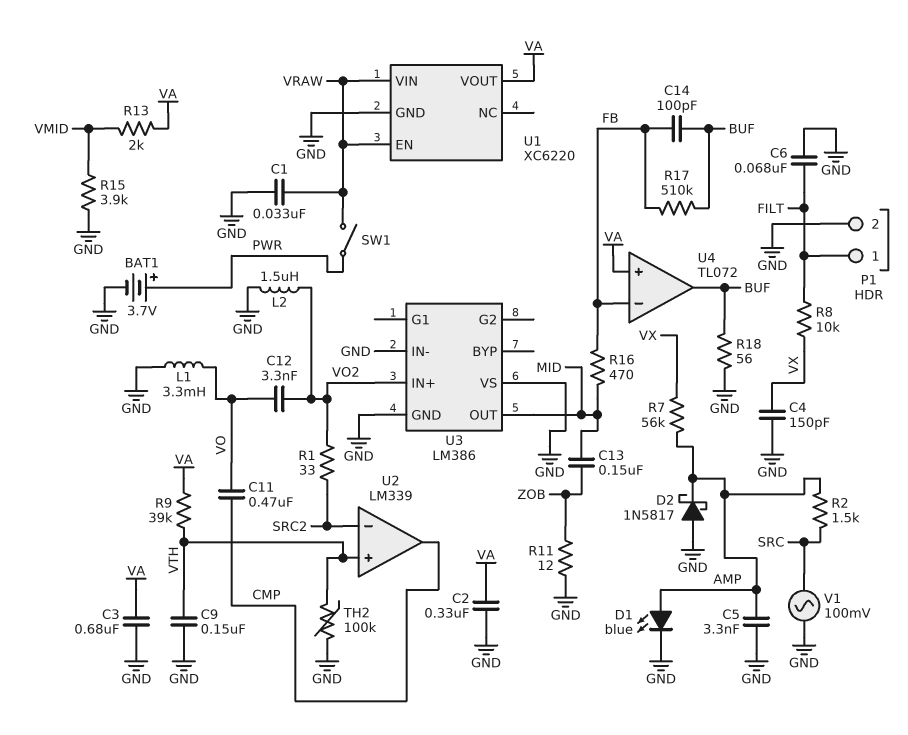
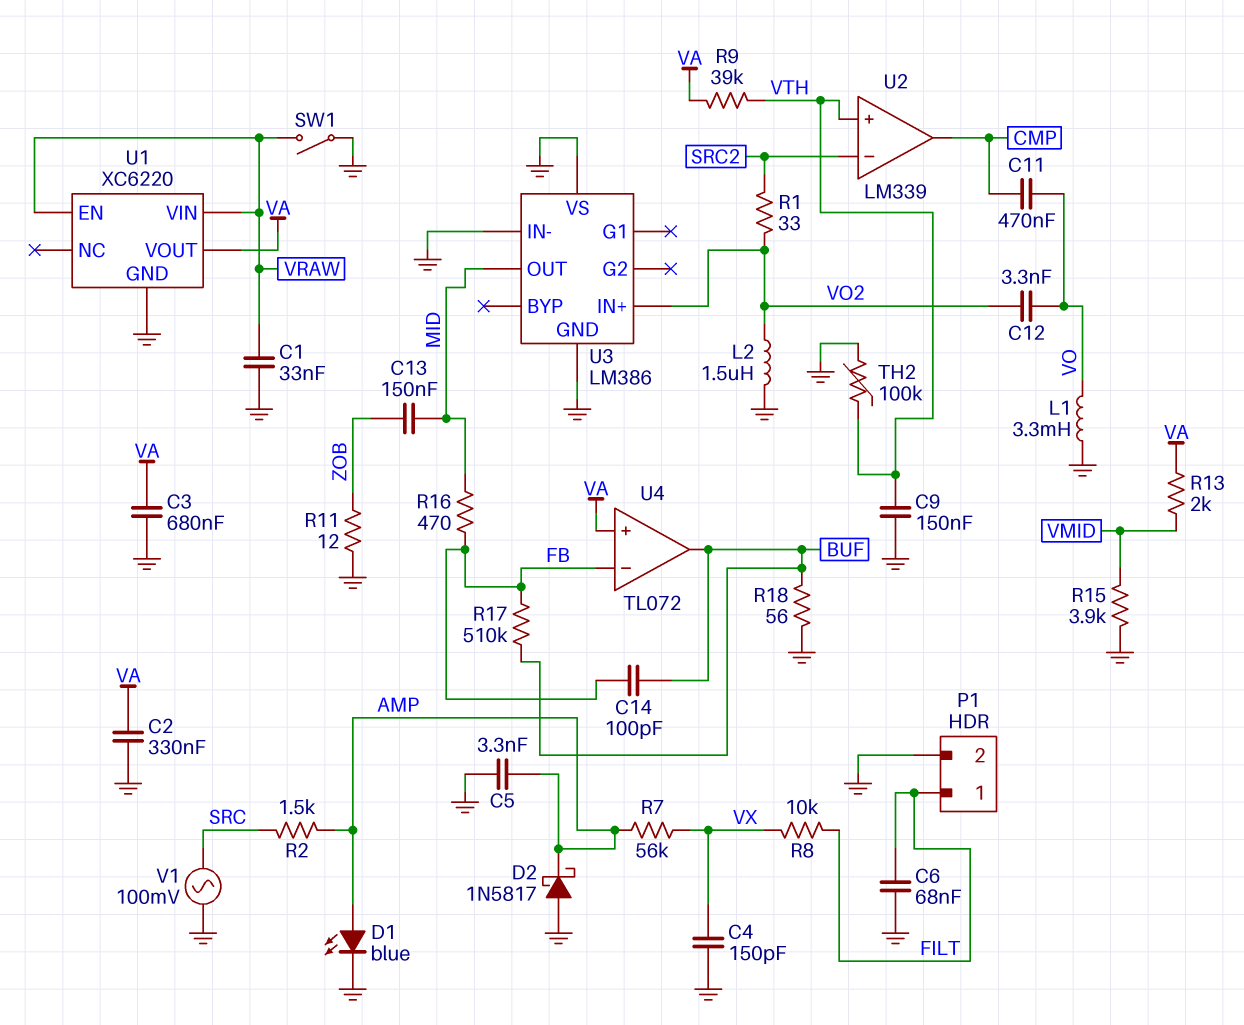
BAT1: 3.7V (plus PWR, minus GND) -> none
SW1: switch (PWR, VRAW) -> switch (GND, VRAW)

